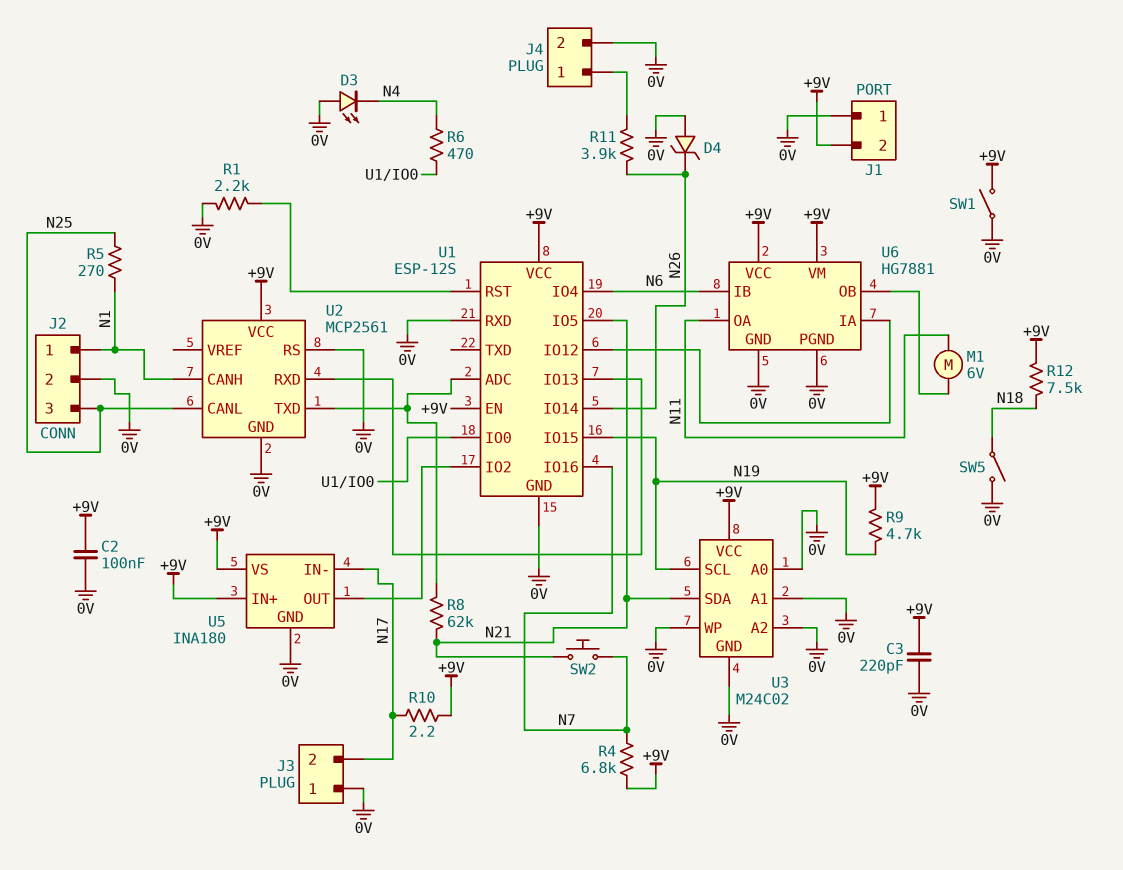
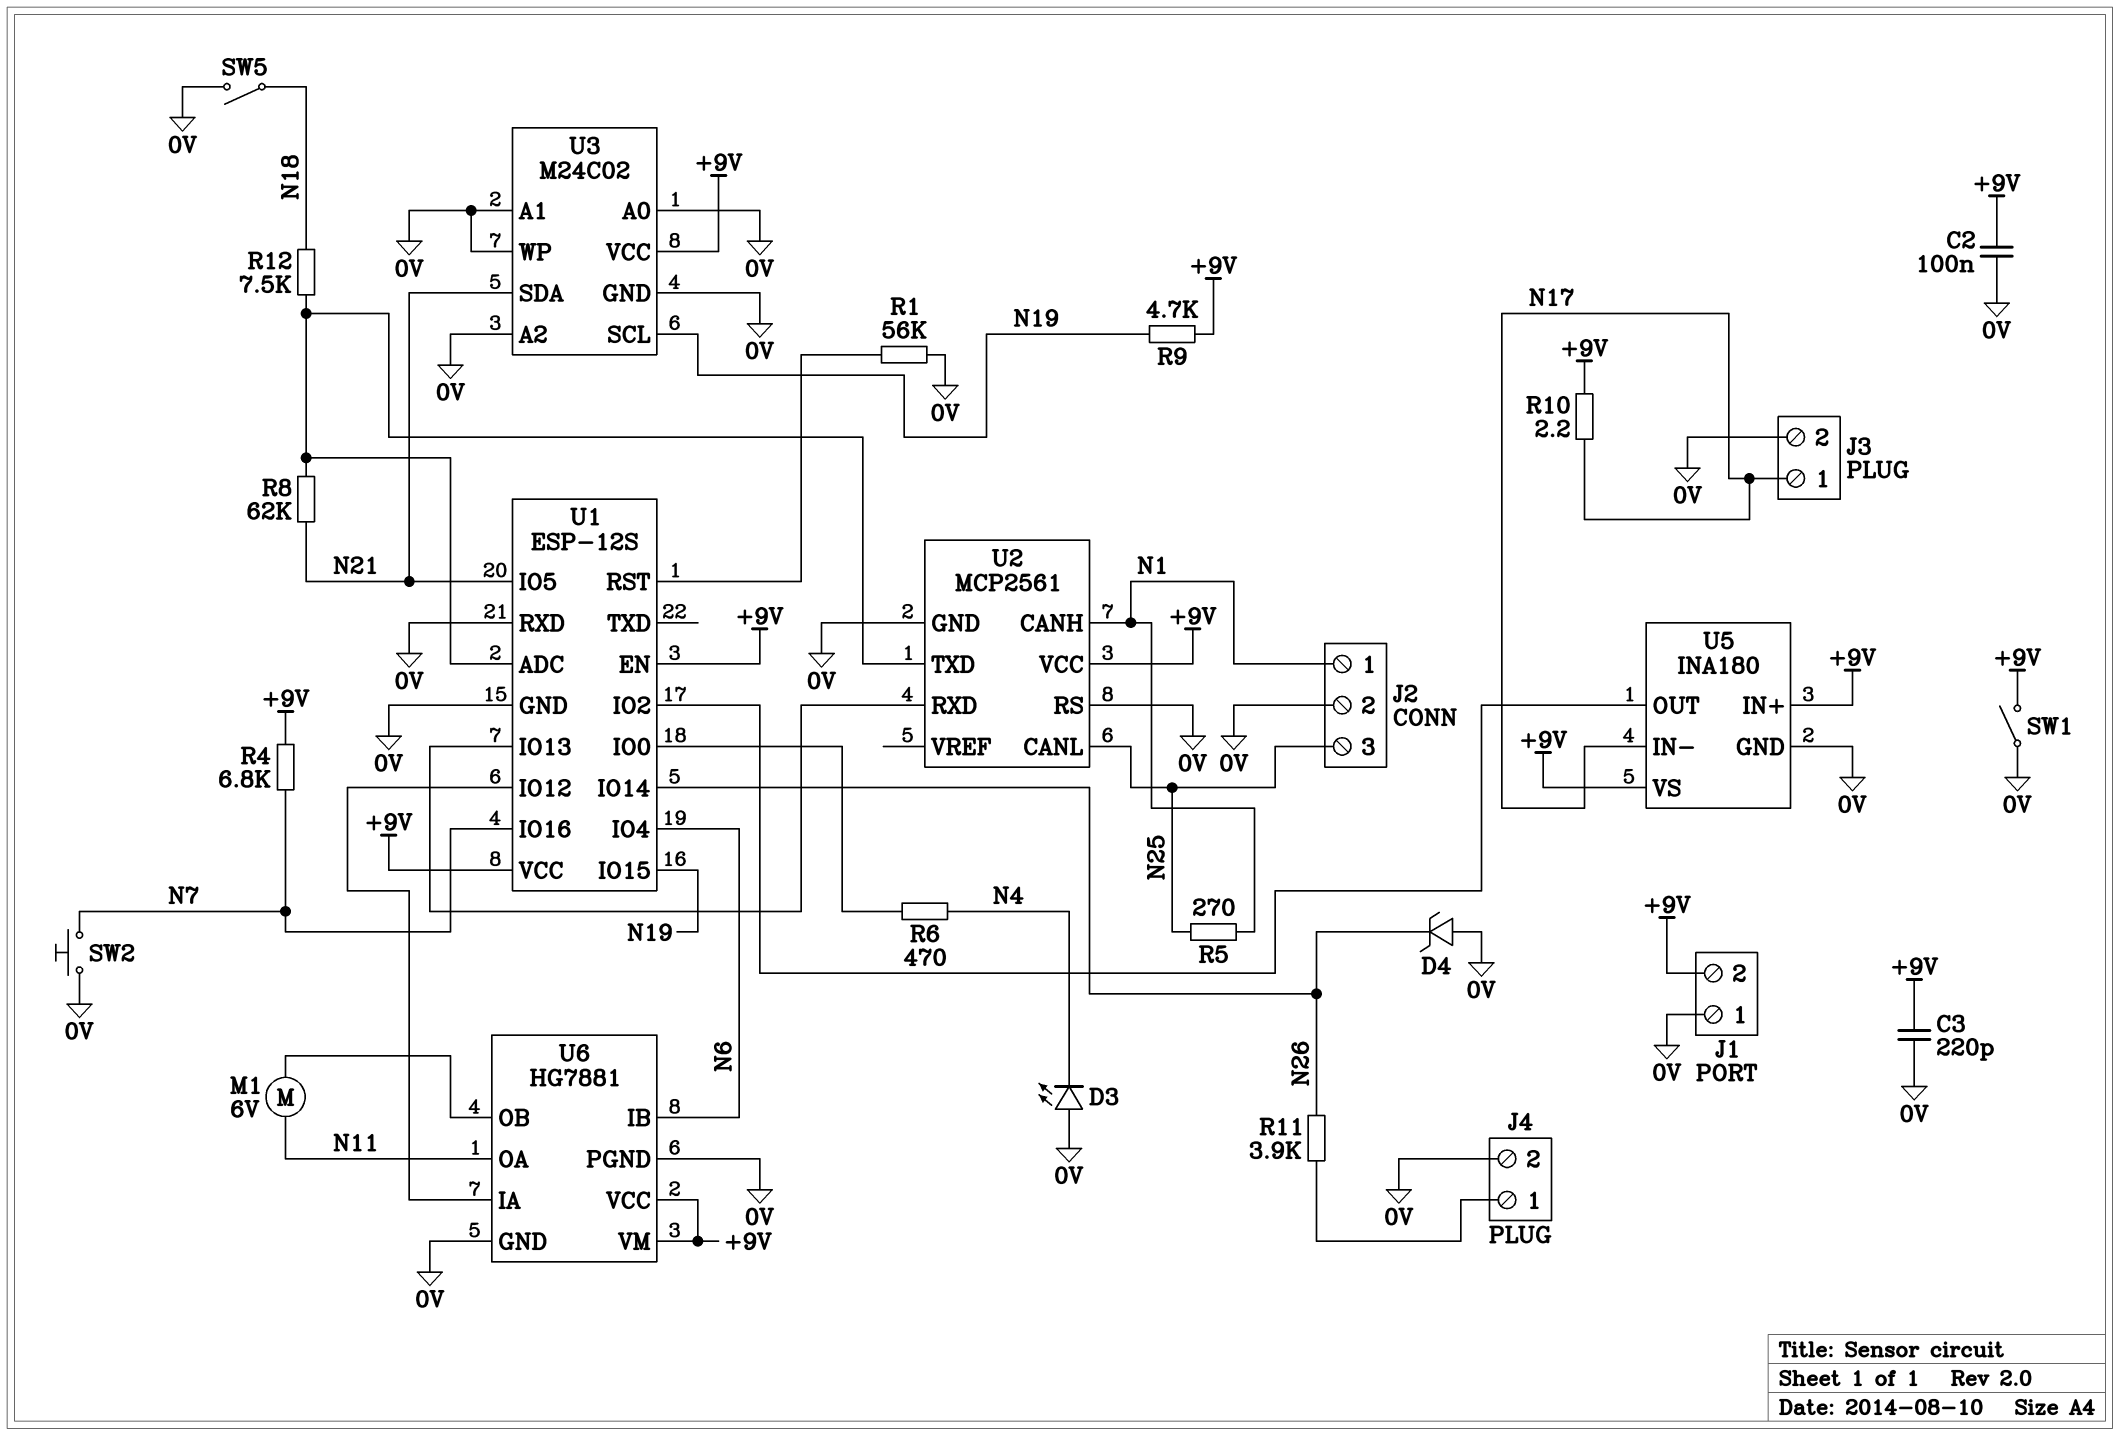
J3 pin 1: 0V -> N17
J3 pin 2: N17 -> 0V
R1: 2.2k (0V, U1/RST) -> 56k (0V, U1/RST)
R12: 7.5k (+9V, N18) -> 7.5k (N18, U1/ADC)
SW2: button (N7, N21) -> button (0V, N7)

